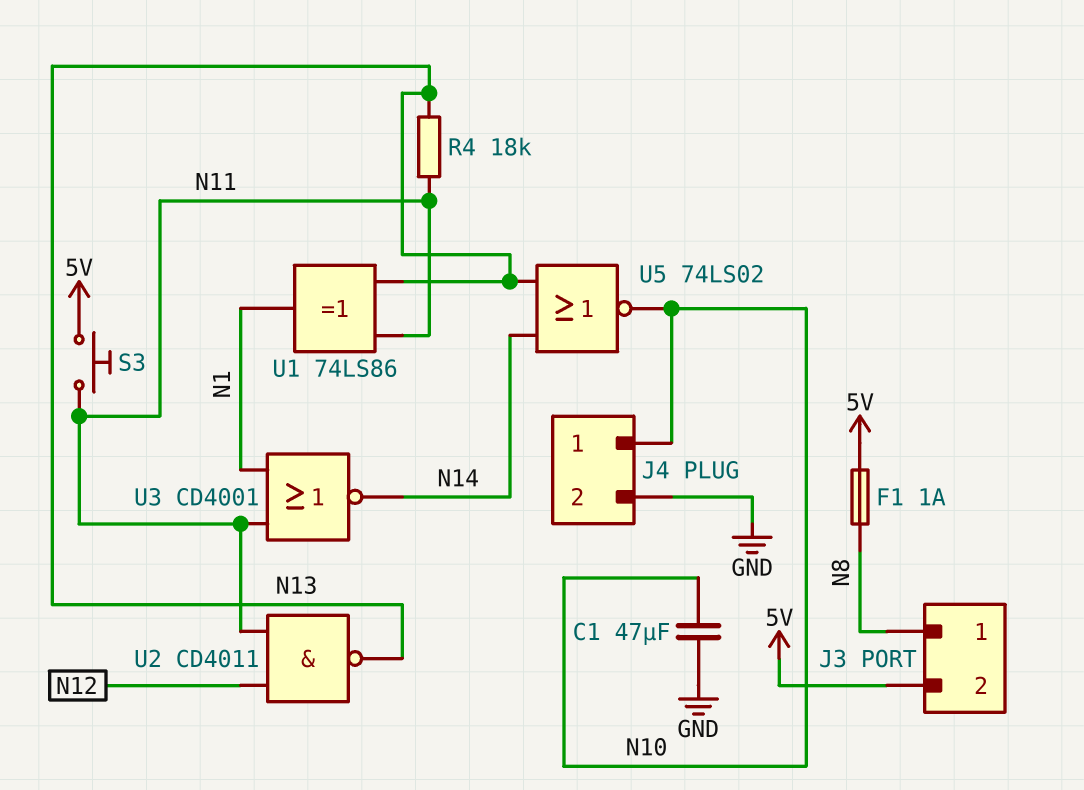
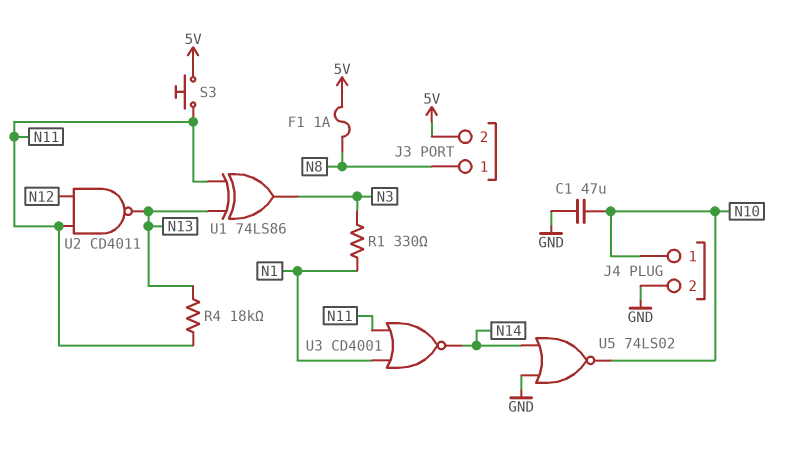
R1: none -> 330 (N1, N3)
U1: XOR 74LS86 (in N11, in N13, out N1) -> XOR 74LS86 (in N11, in N13, out N3)
U5: NOR 74LS02 (in N13, in N14, out N10) -> NOR 74LS02 (in GND, in N14, out N10)

